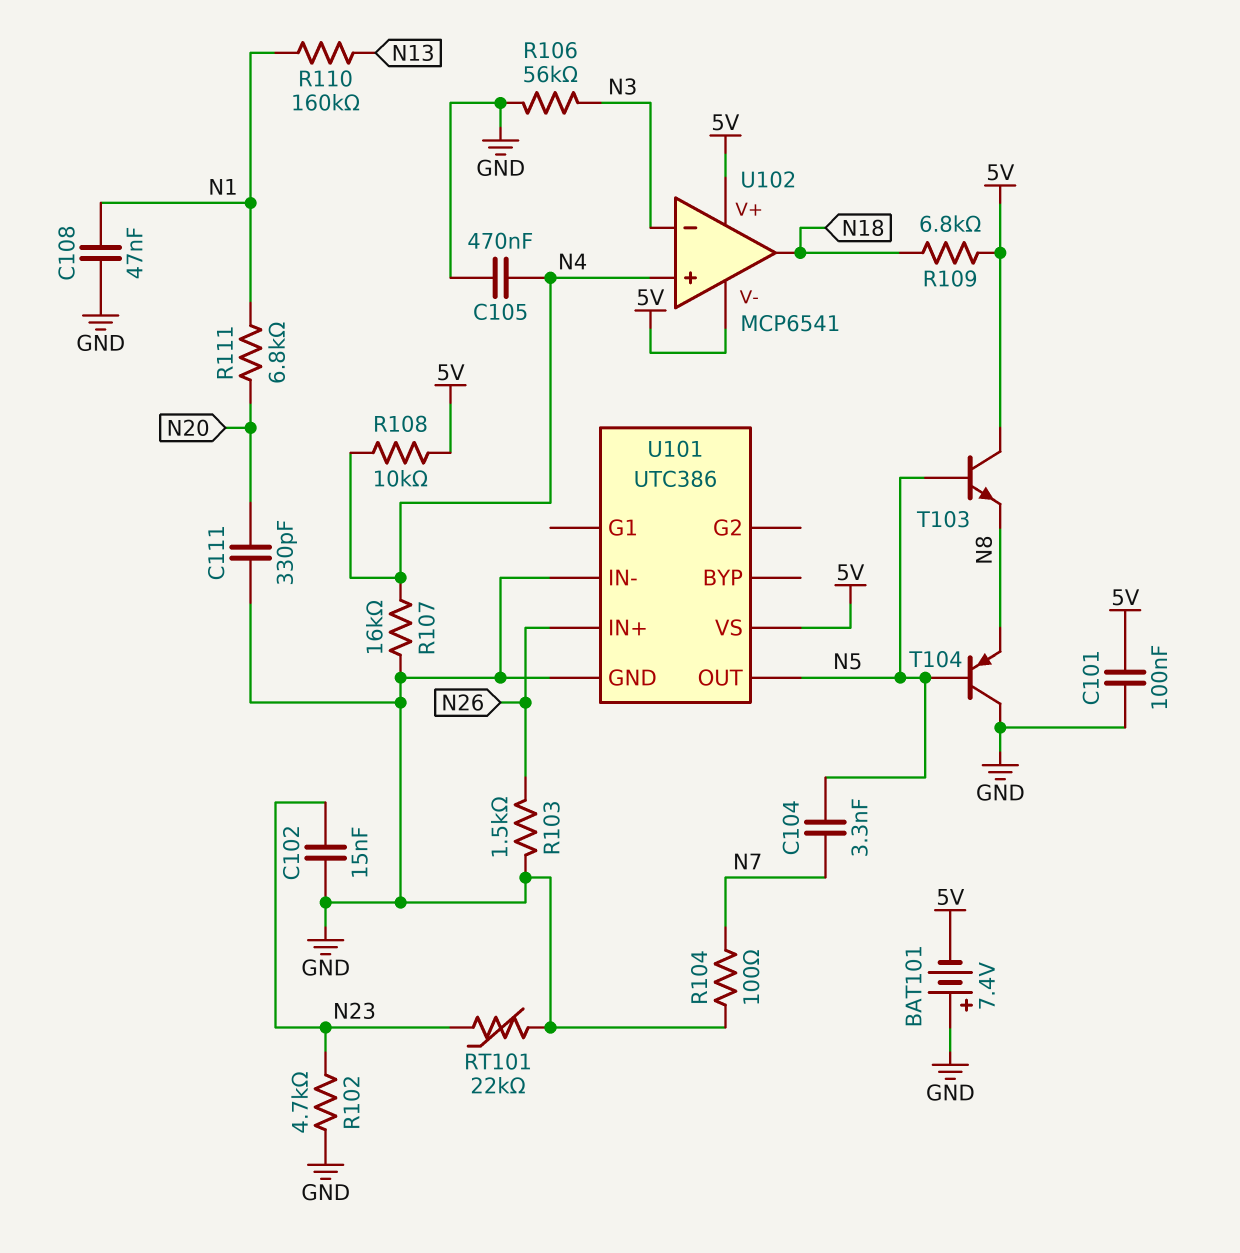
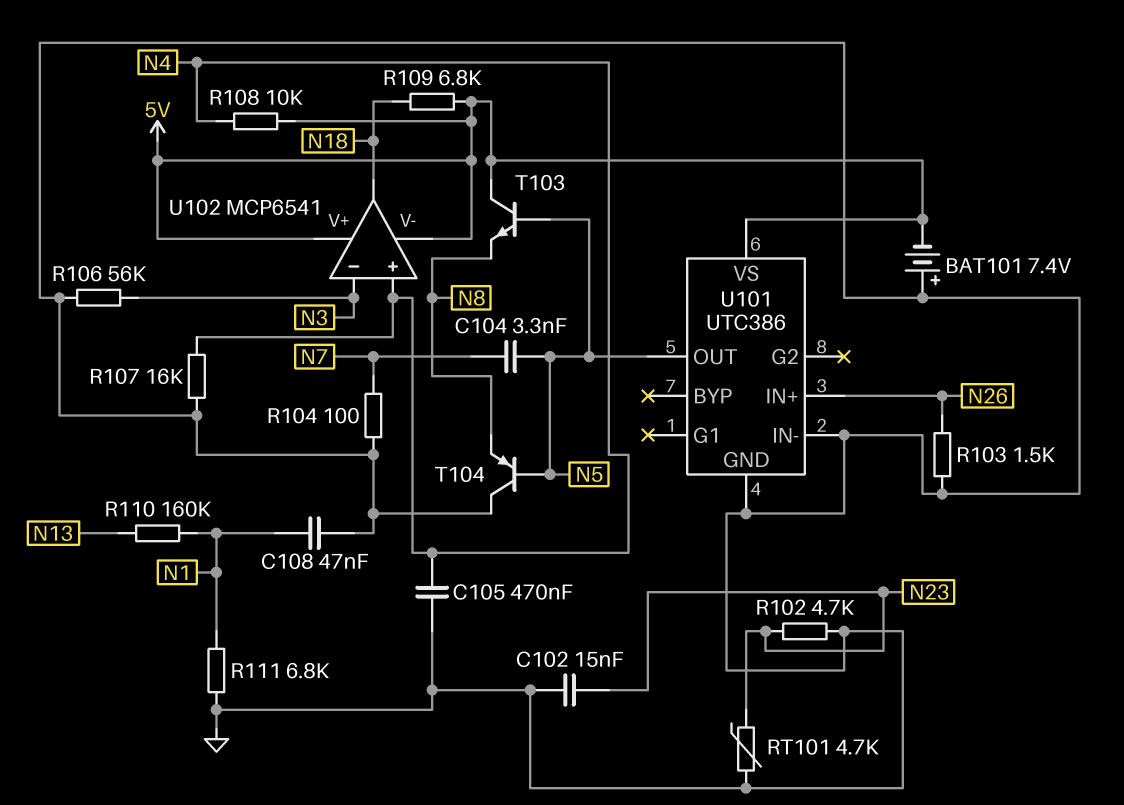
C101: 100nF (5V, GND) -> none
C111: 330pF (GND, N20) -> none
R111: 6.8k (N1, N20) -> 6.8k (GND, N1)
RT101: 22k (GND, N23) -> 4.7k (GND, N23)

